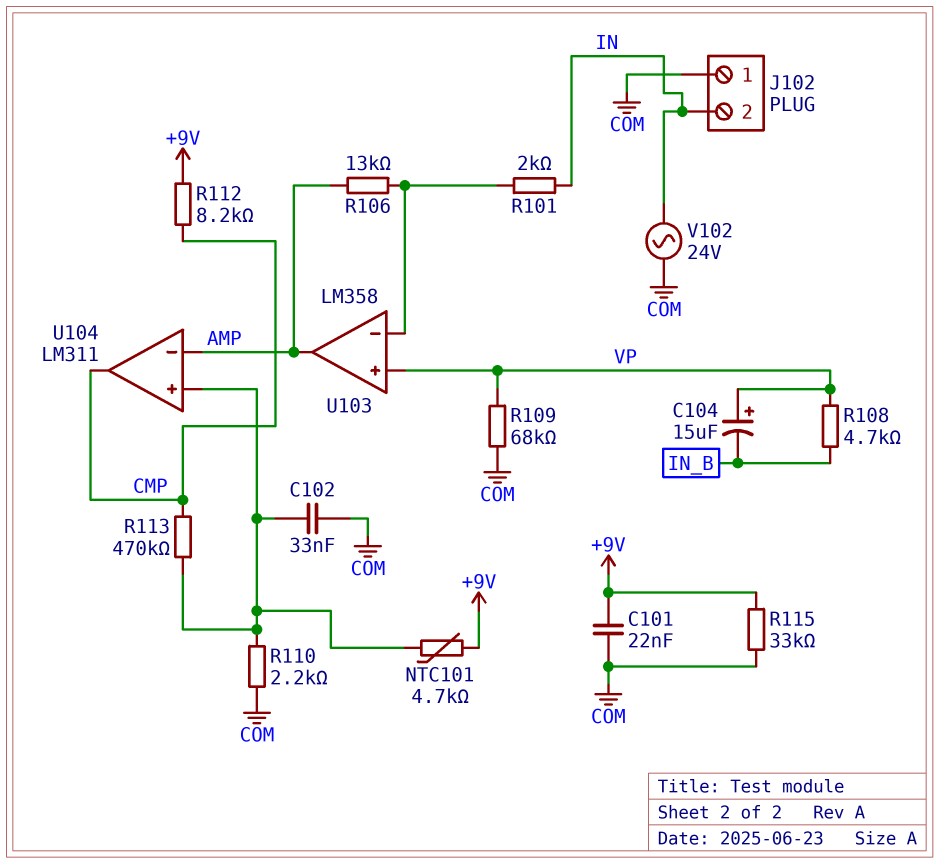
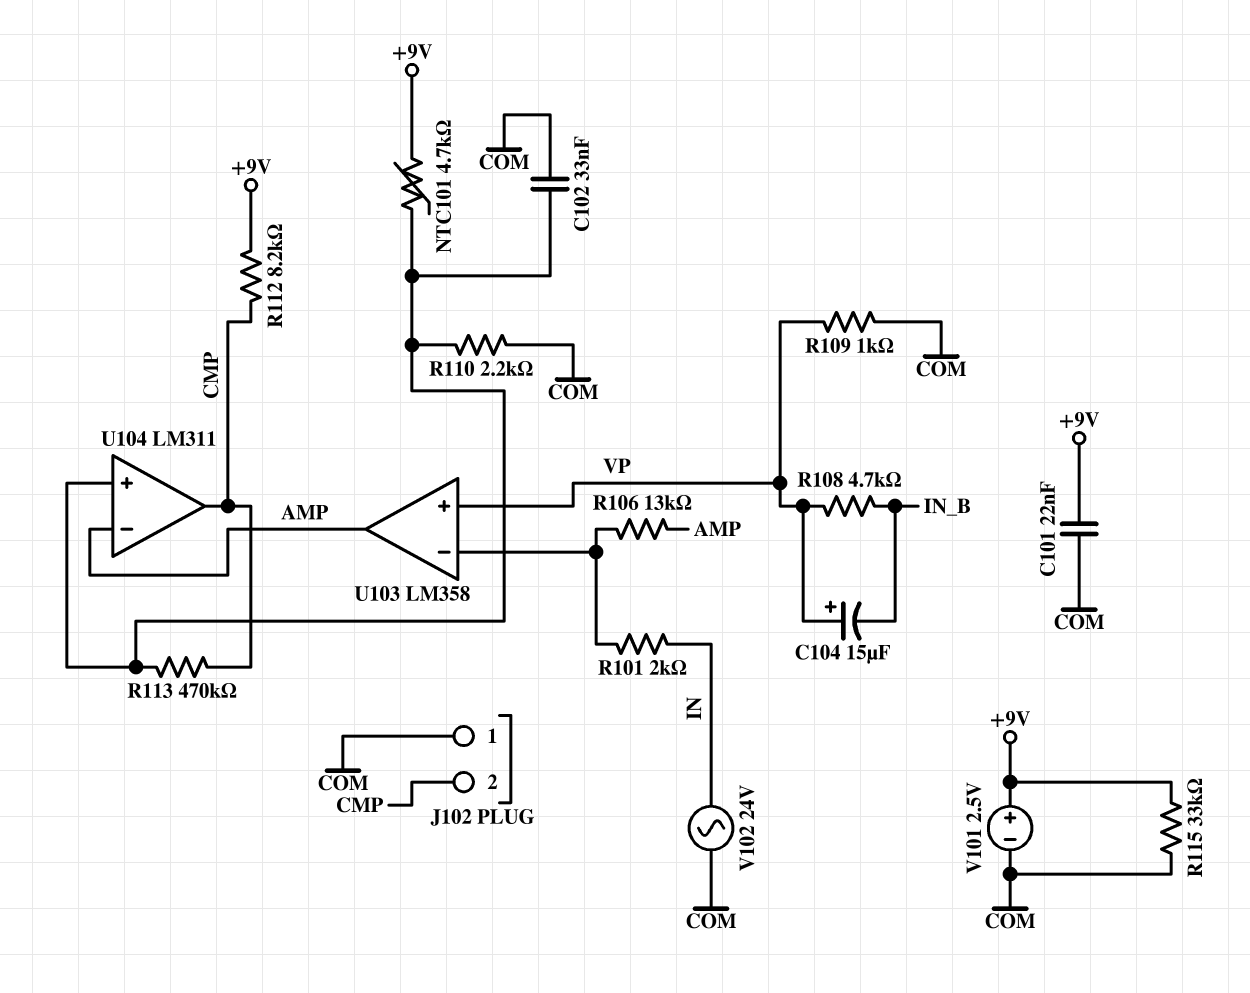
J102 pin 2: IN -> CMP
R109: 68k (COM, VP) -> 1k (COM, VP)
V101: none -> 2.5V (plus +9V, minus COM)

